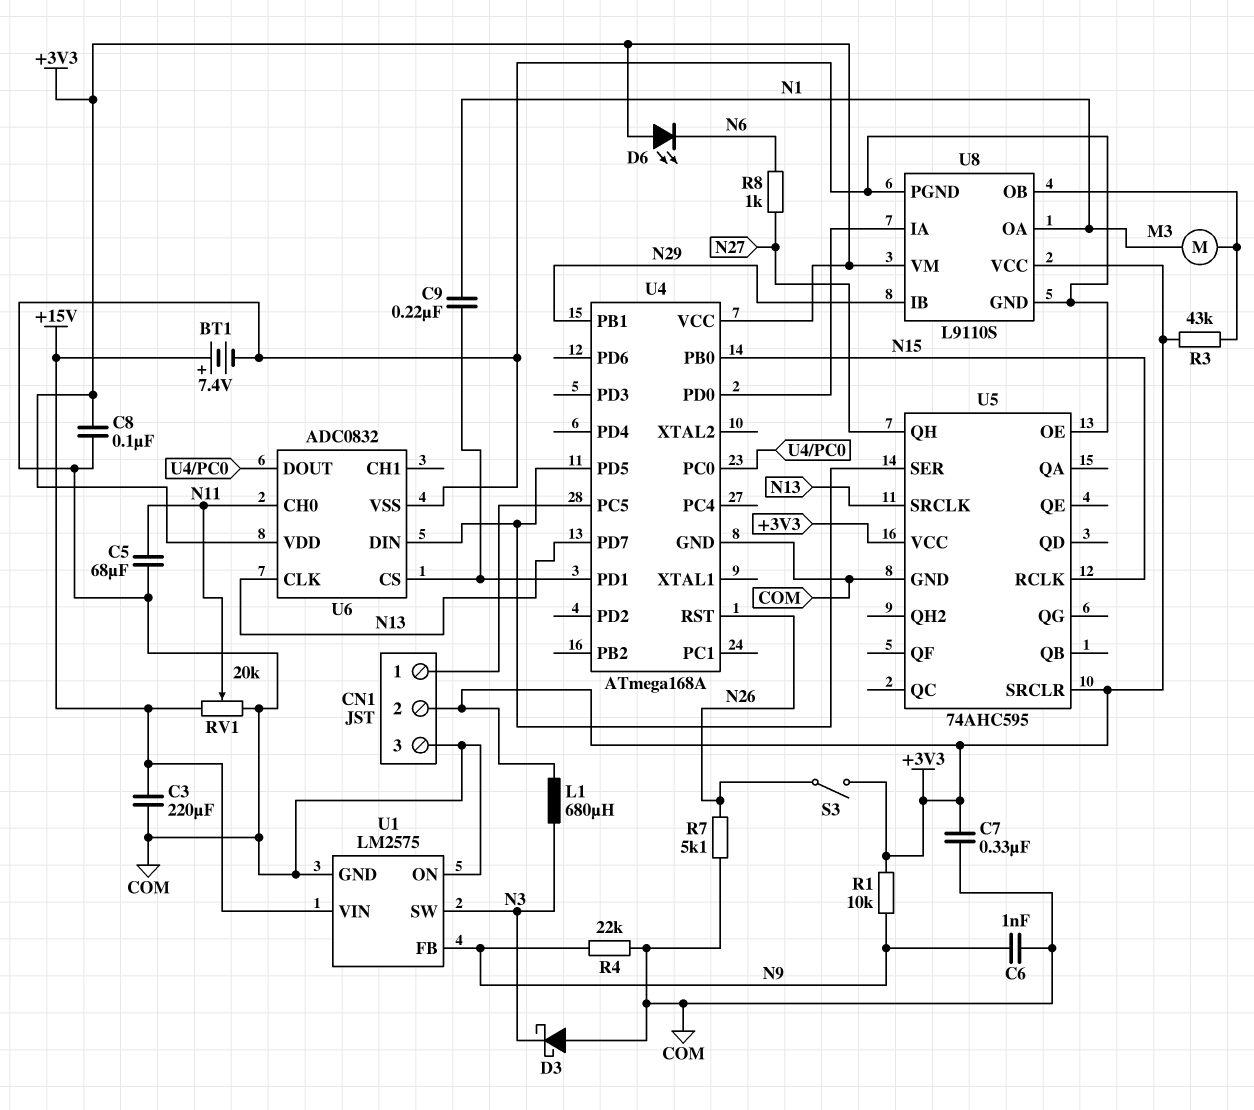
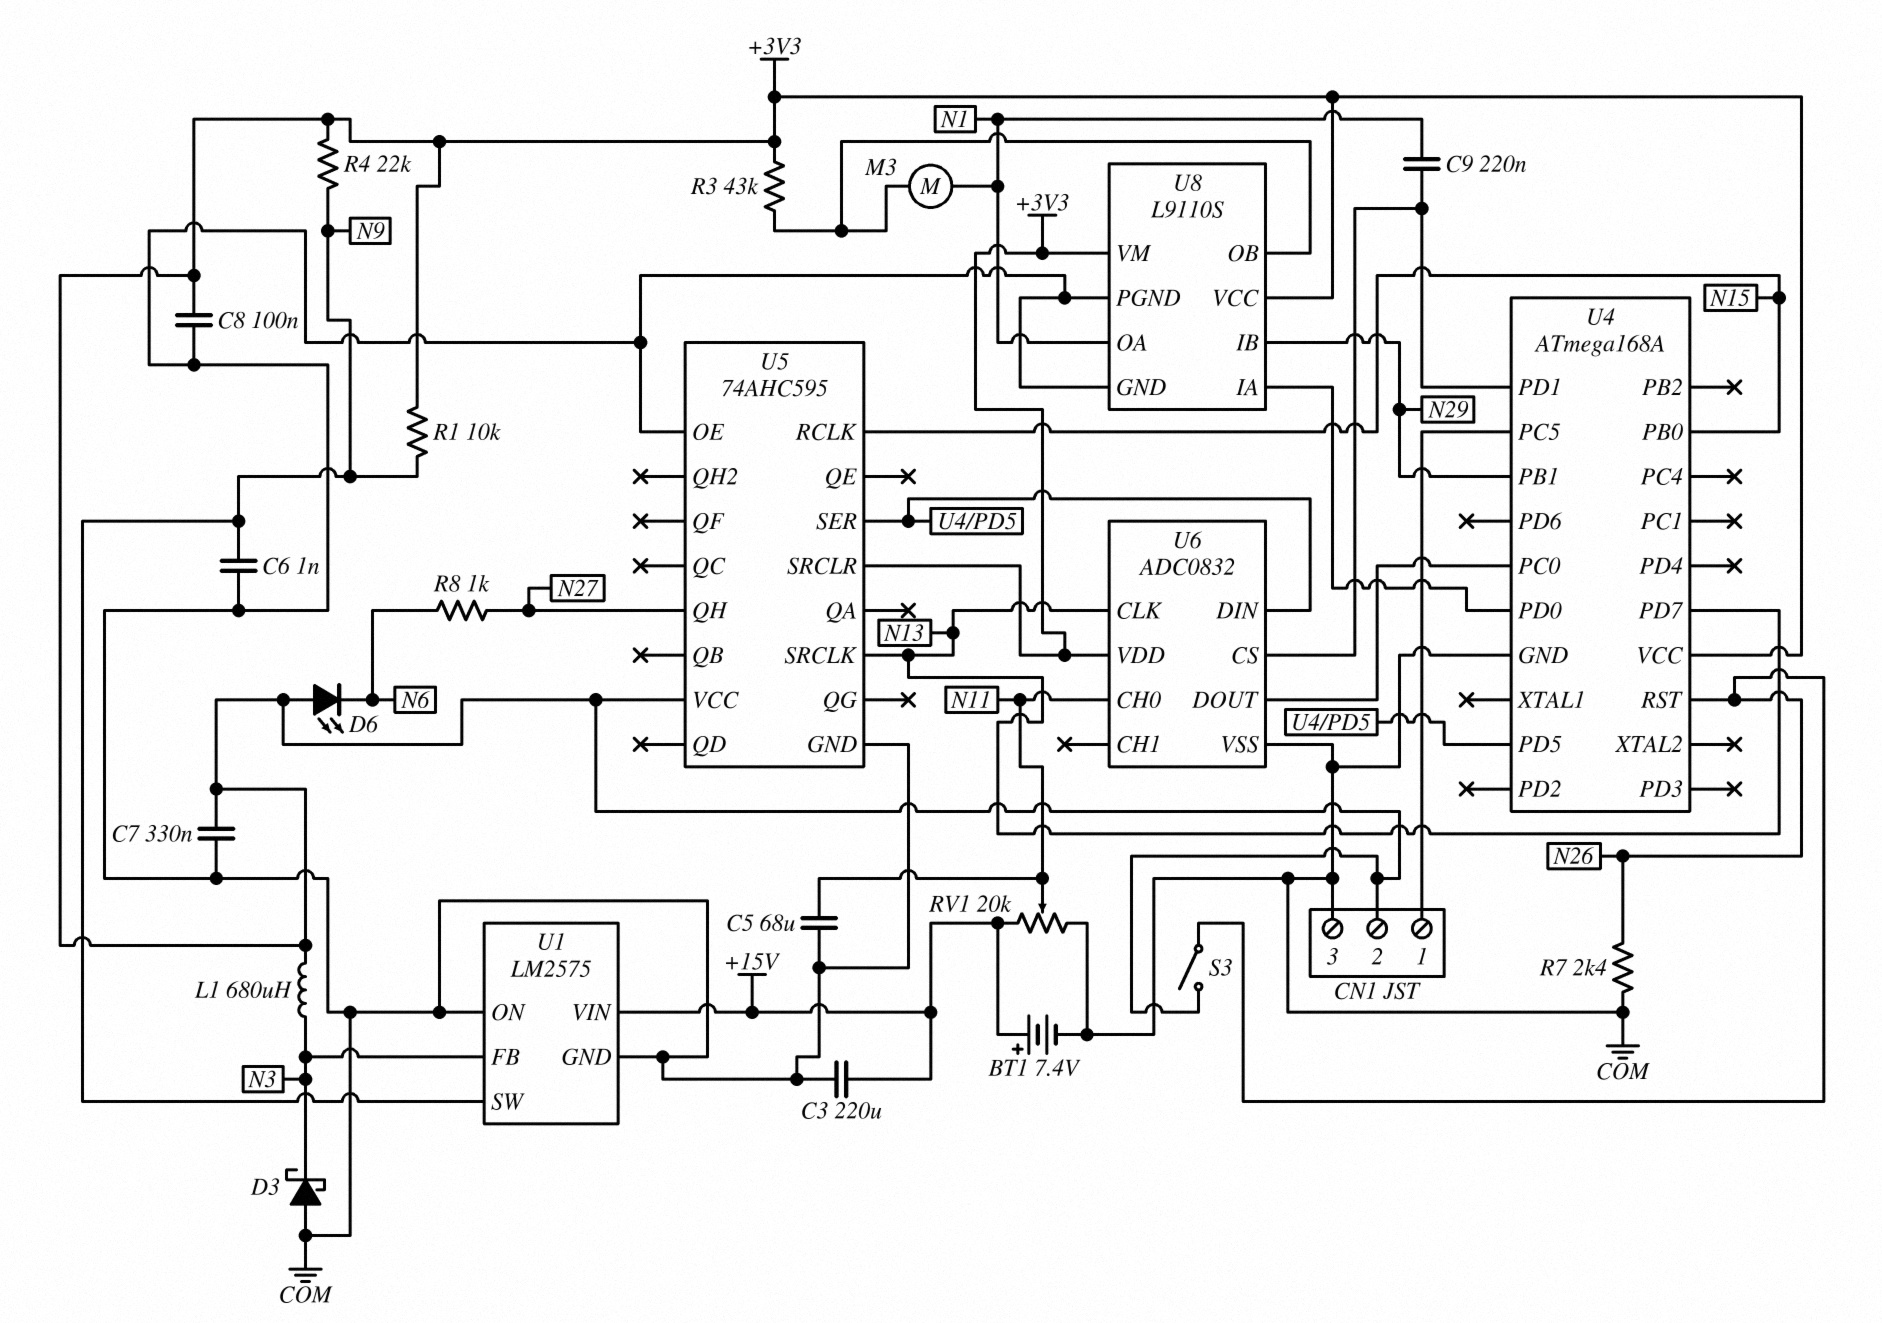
R4: 22k (COM, N9) -> 22k (+3V3, N9)
R7: 5.1k (COM, N26) -> 2.4k (COM, N26)
U1 pin FB: N9 -> N3
U1 pin SW: N3 -> N9

